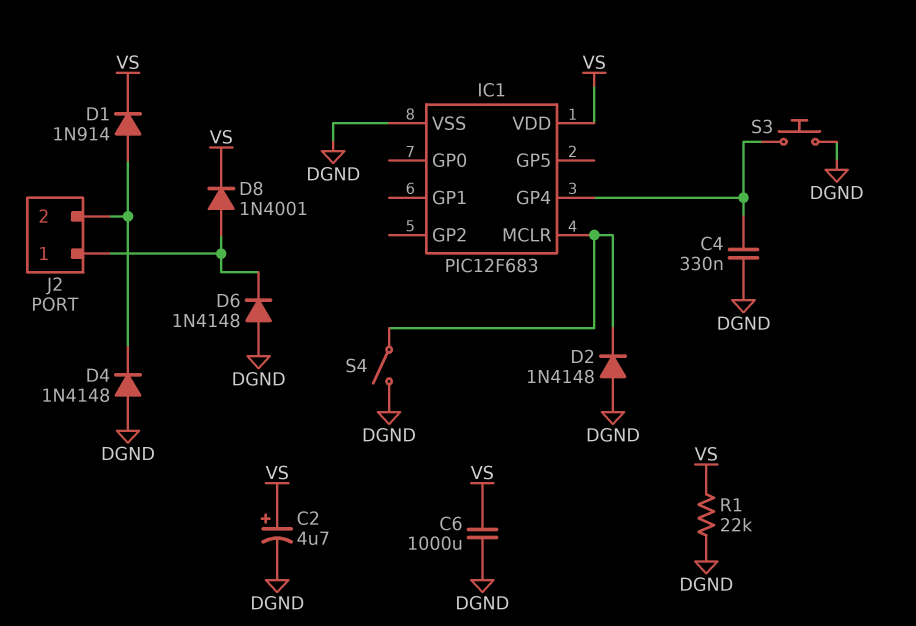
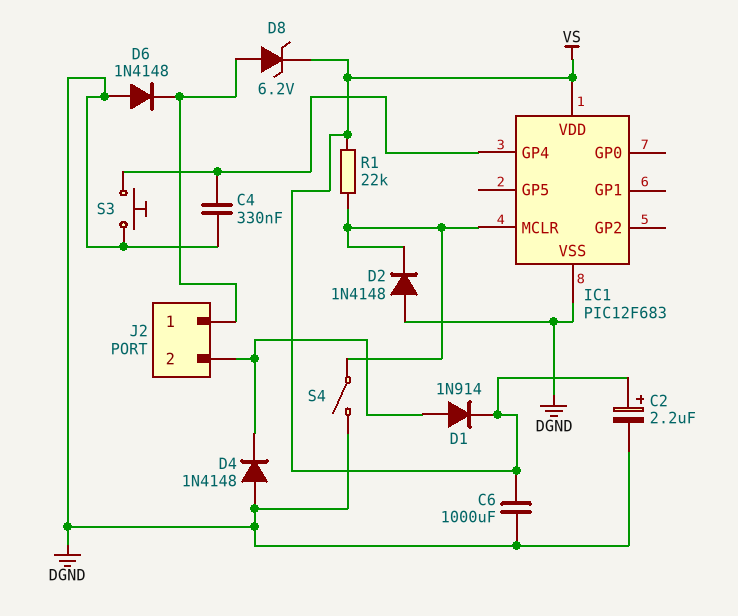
C2: 4.7uF (plus VS, minus DGND) -> 2.2uF (plus VS, minus DGND)
D8: diode 1N4001 (A J2/1, K VS) -> zener 6.2V (A J2/1, K VS)
R1: 22k (DGND, VS) -> 22k (IC1/MCLR, VS)

